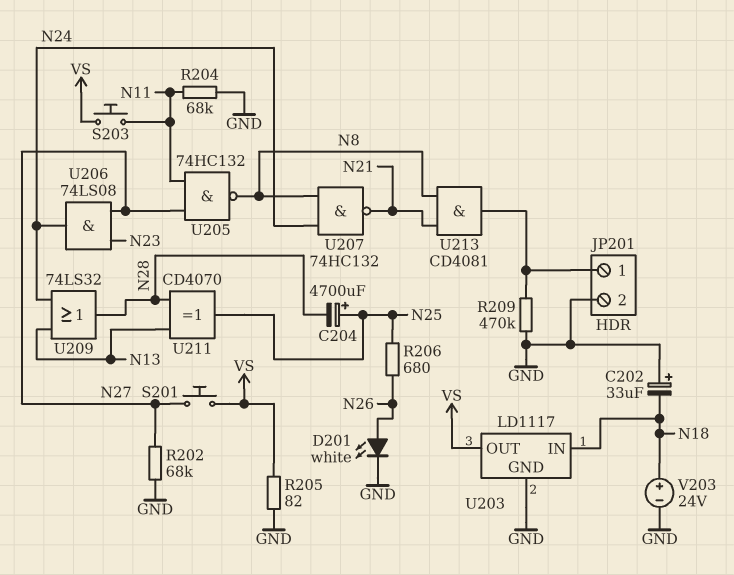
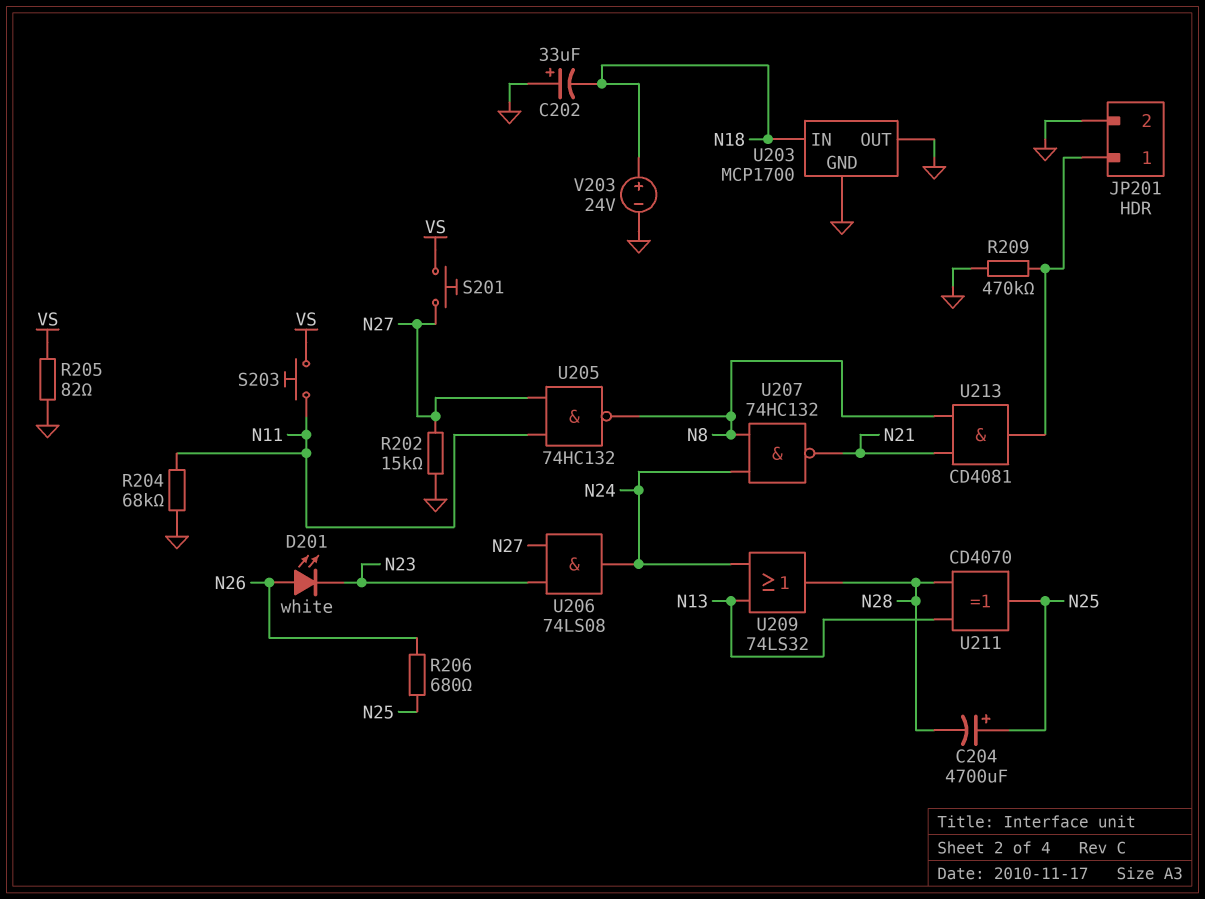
D201: LED white (A N26, K GND) -> LED white (A N26, K N23)
R202: 68k (GND, N27) -> 15k (GND, N27)
U203: LD1117 -> MCP1700
U203 pin OUT: VS -> GND

